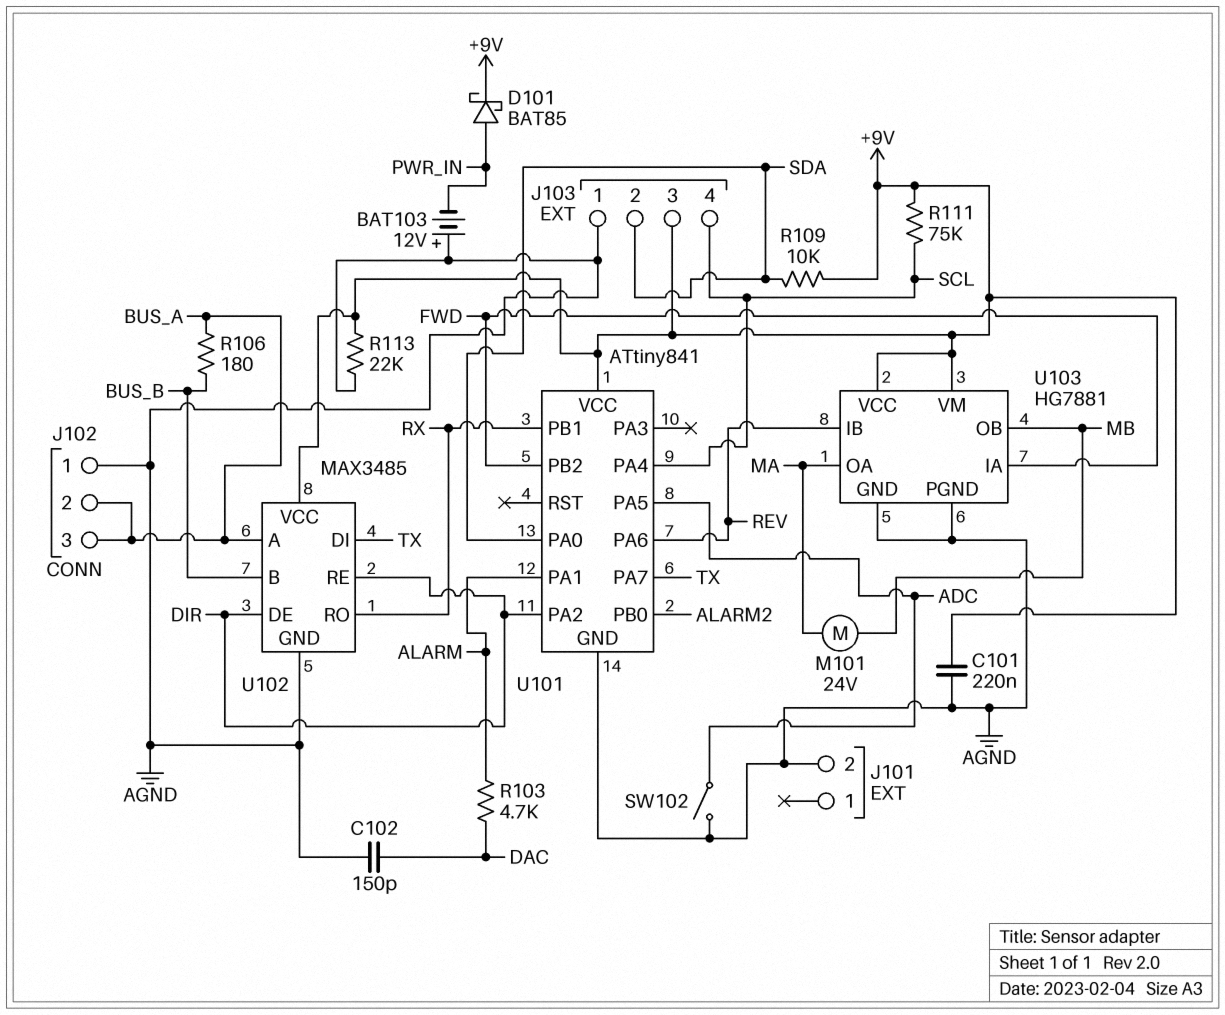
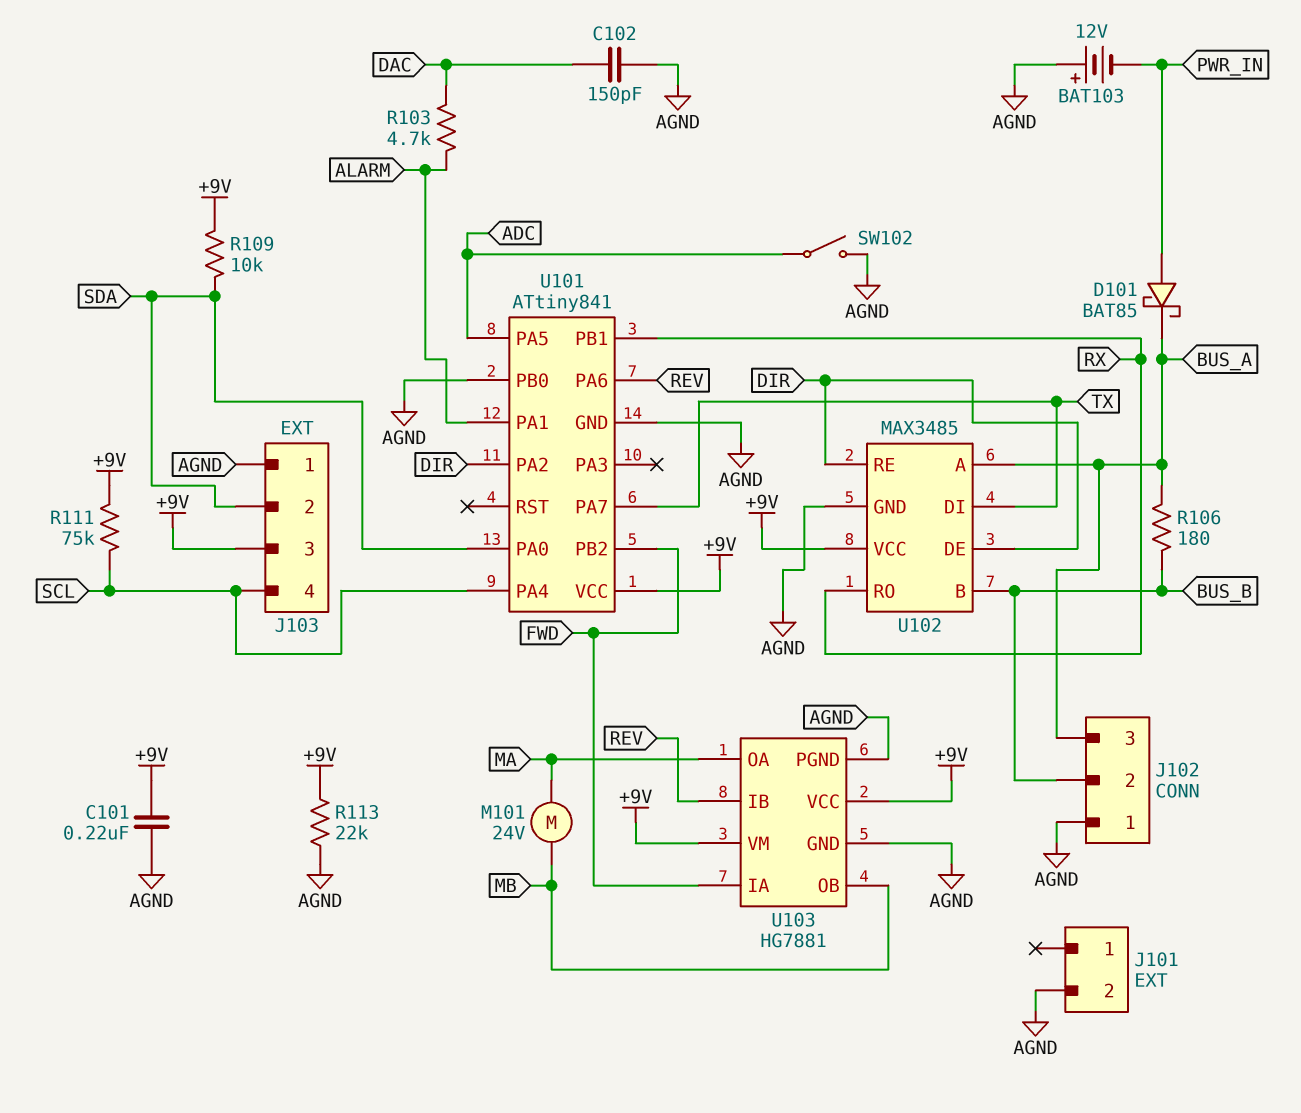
D101: schottky BAT85 (A PWR_IN, K +9V) -> schottky BAT85 (A PWR_IN, K BUS_A)
J102 pin 2: BUS_A -> BUS_B
U101 pin PB0: ALARM2 -> AGND

